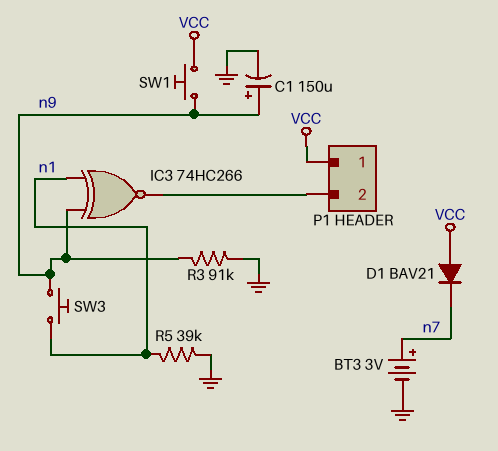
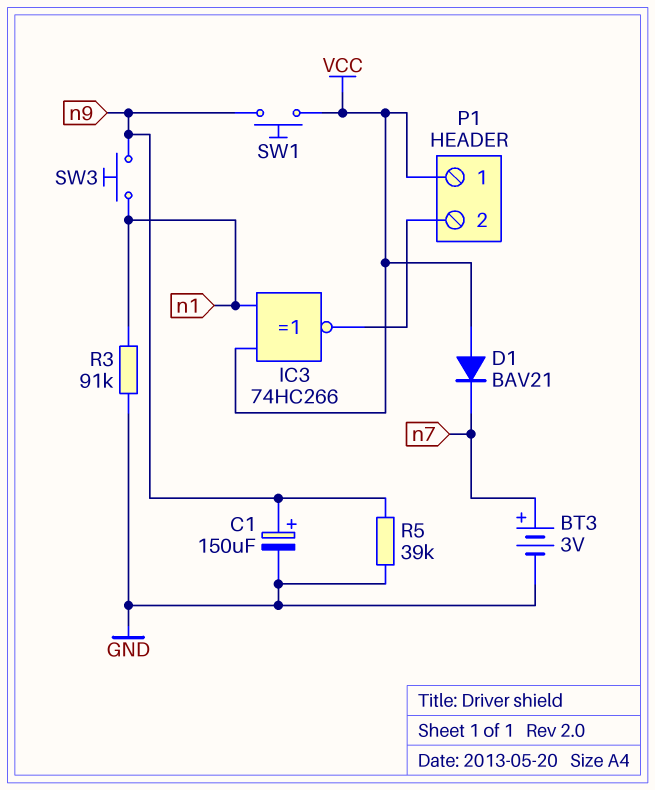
IC3: XNOR 74HC266 (in n1, in n9, out P1/2) -> XNOR 74HC266 (in VCC, in n1, out P1/2)
R3: 91k (GND, n9) -> 91k (GND, n1)
R5: 39k (GND, n1) -> 39k (GND, n9)

